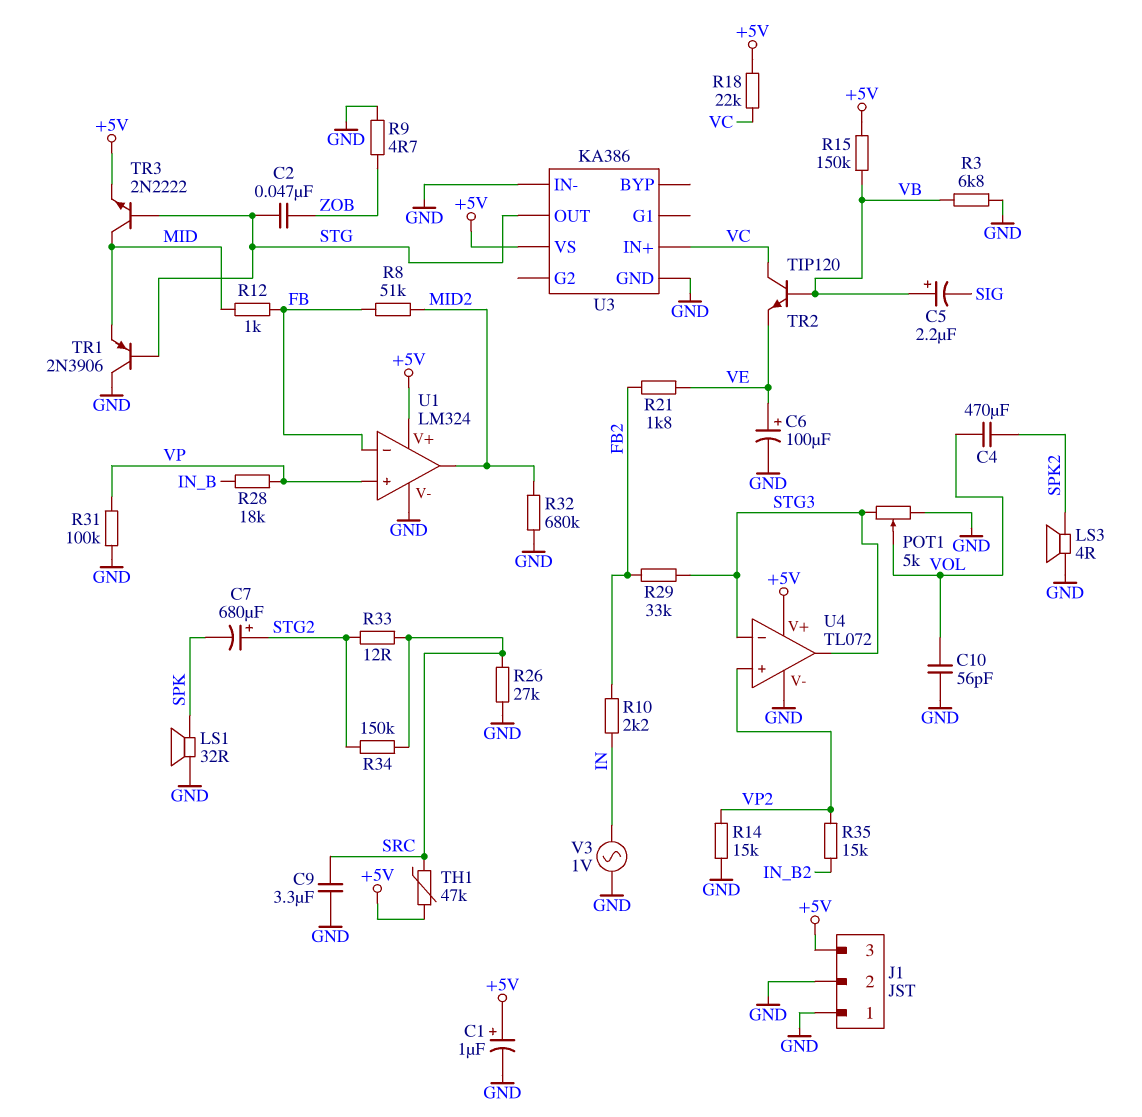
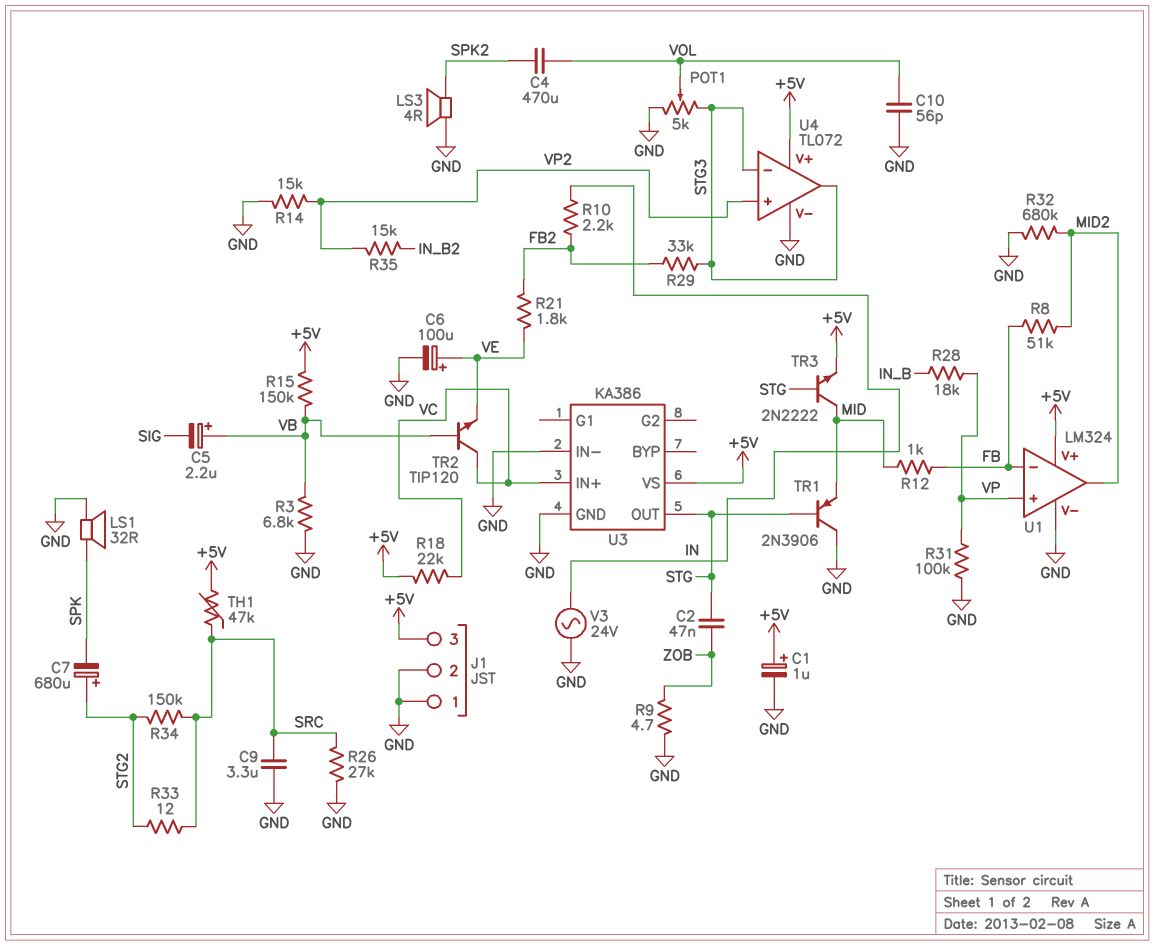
V3: AC 1V (GND, IN) -> AC 24V (GND, IN)

